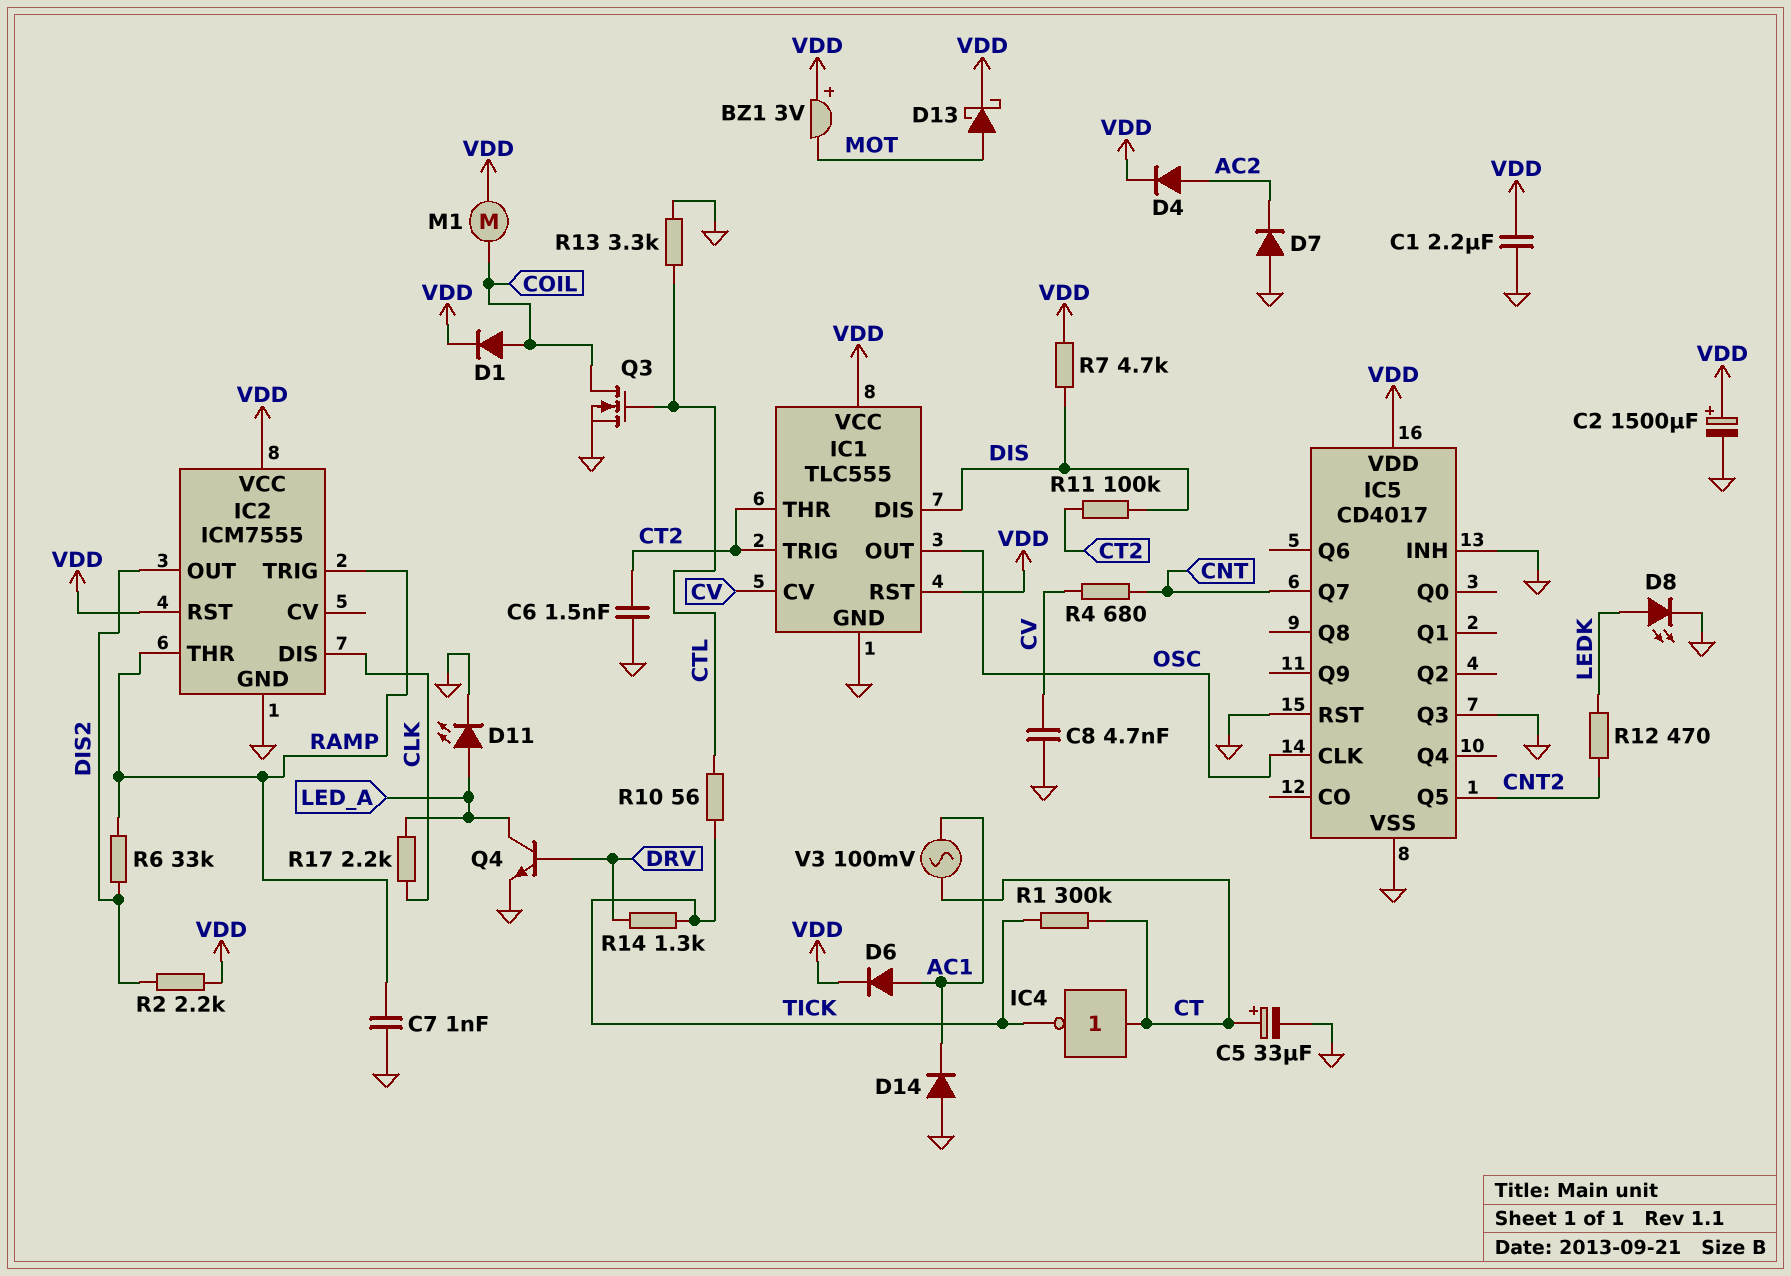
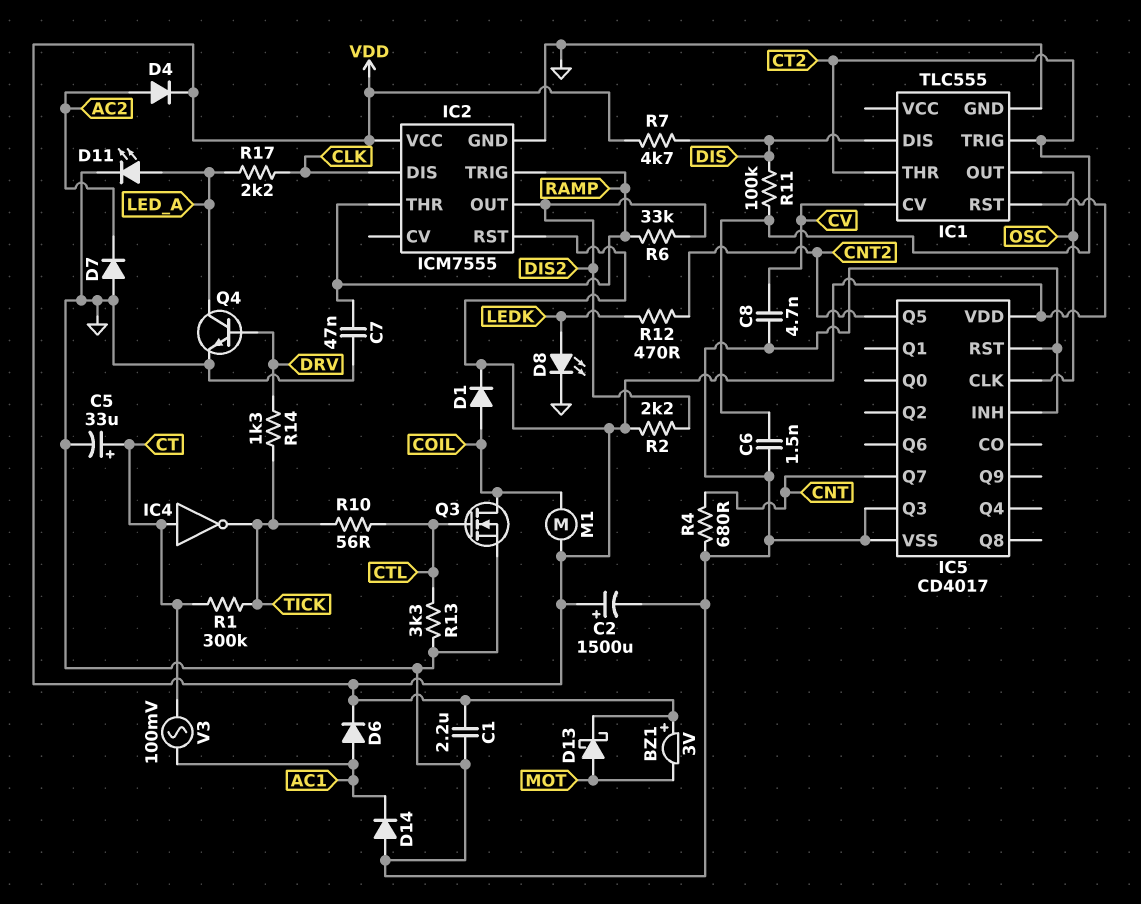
C7: 1nF (GND, RAMP) -> 47nF (GND, RAMP)
IC1 pin VCC: VDD -> none
R4: 680 (CNT, CV) -> 680 (CNT, GND)

